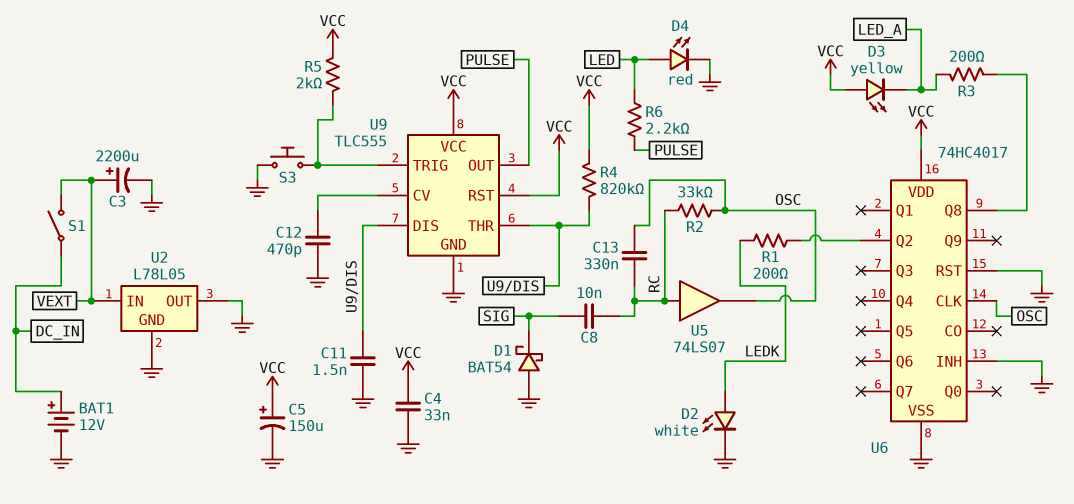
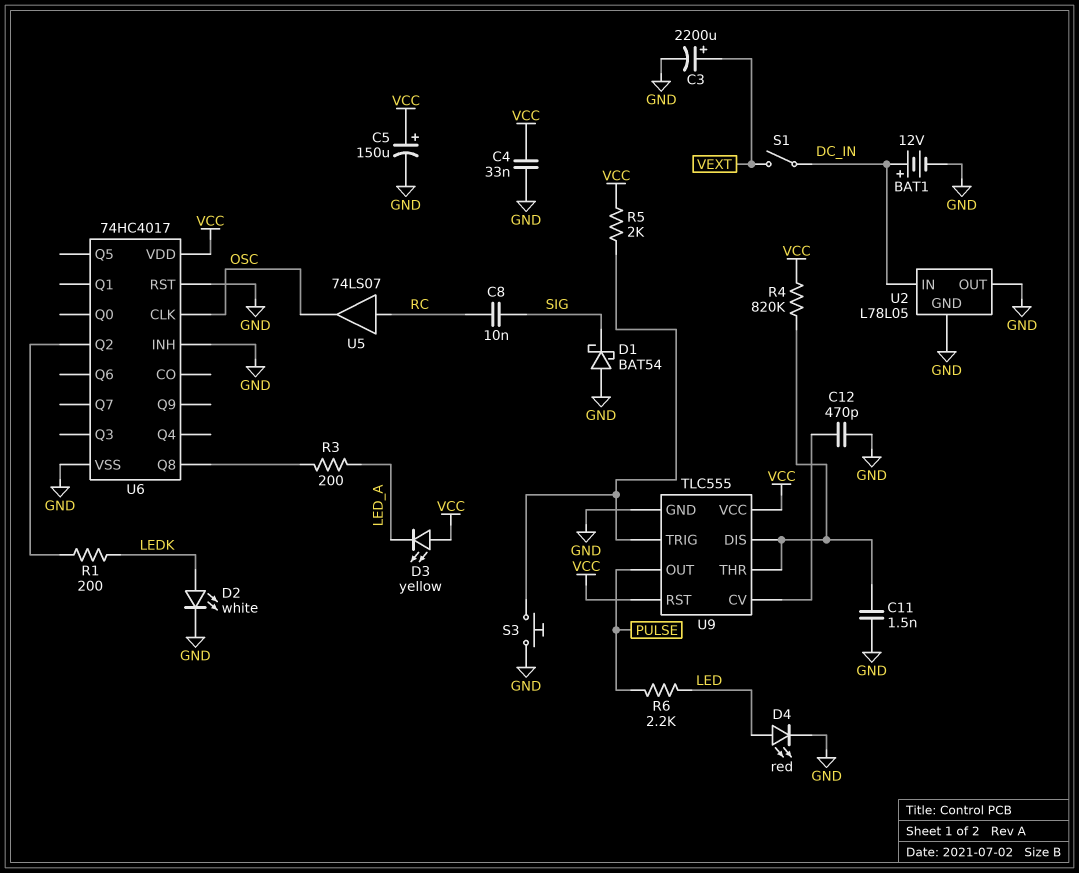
C13: 330nF (OSC, RC) -> none
R2: 33k (OSC, RC) -> none
U2 pin IN: VEXT -> DC_IN

